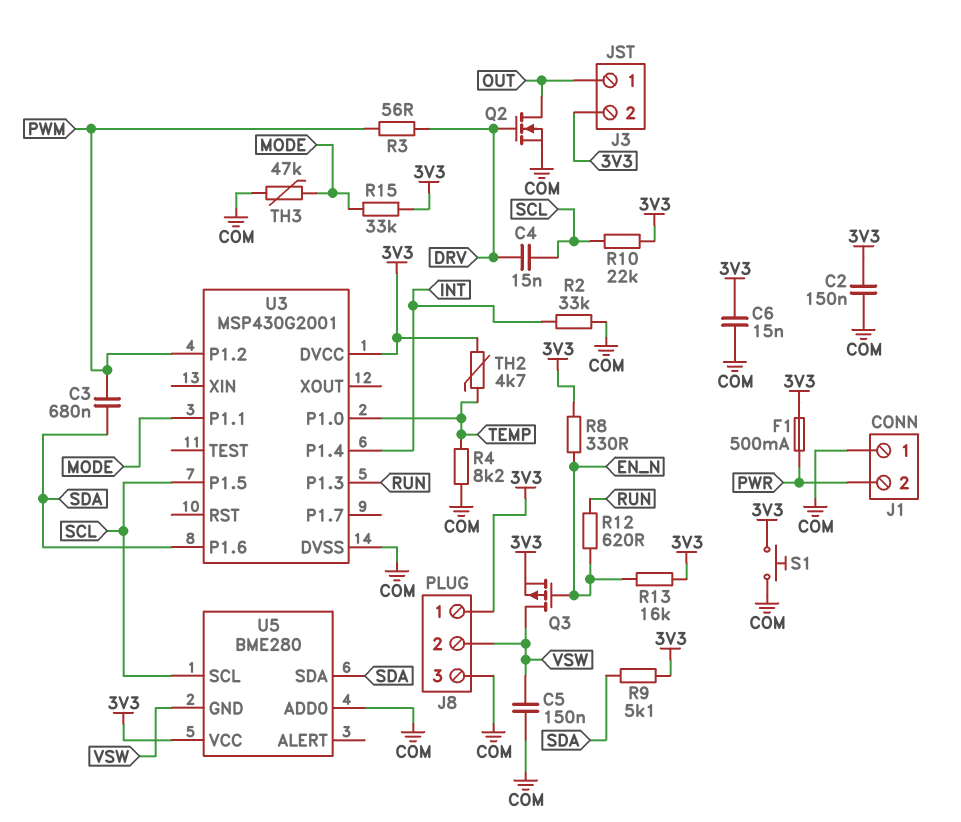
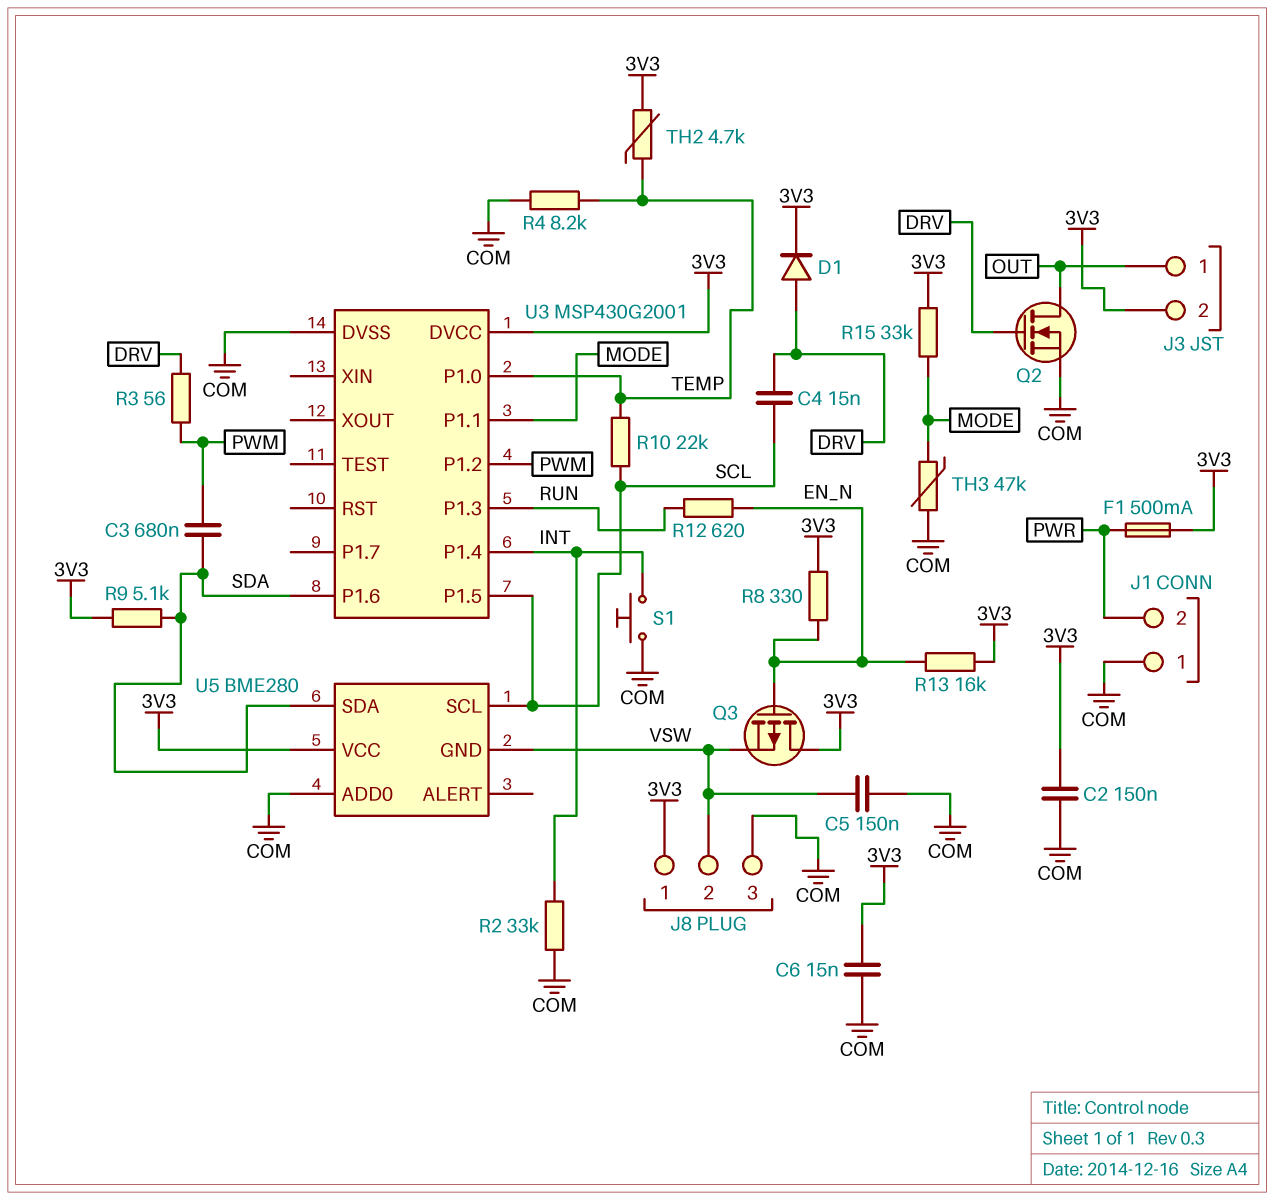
D1: none -> diode (A DRV, K 3V3)
Q3: PMOS (G EN_N, D VSW, S 3V3) -> PMOS (G EN_N, D 3V3, S VSW)
R10: 22k (3V3, SCL) -> 22k (SCL, TEMP)
S1: button (3V3, COM) -> button (COM, INT)

